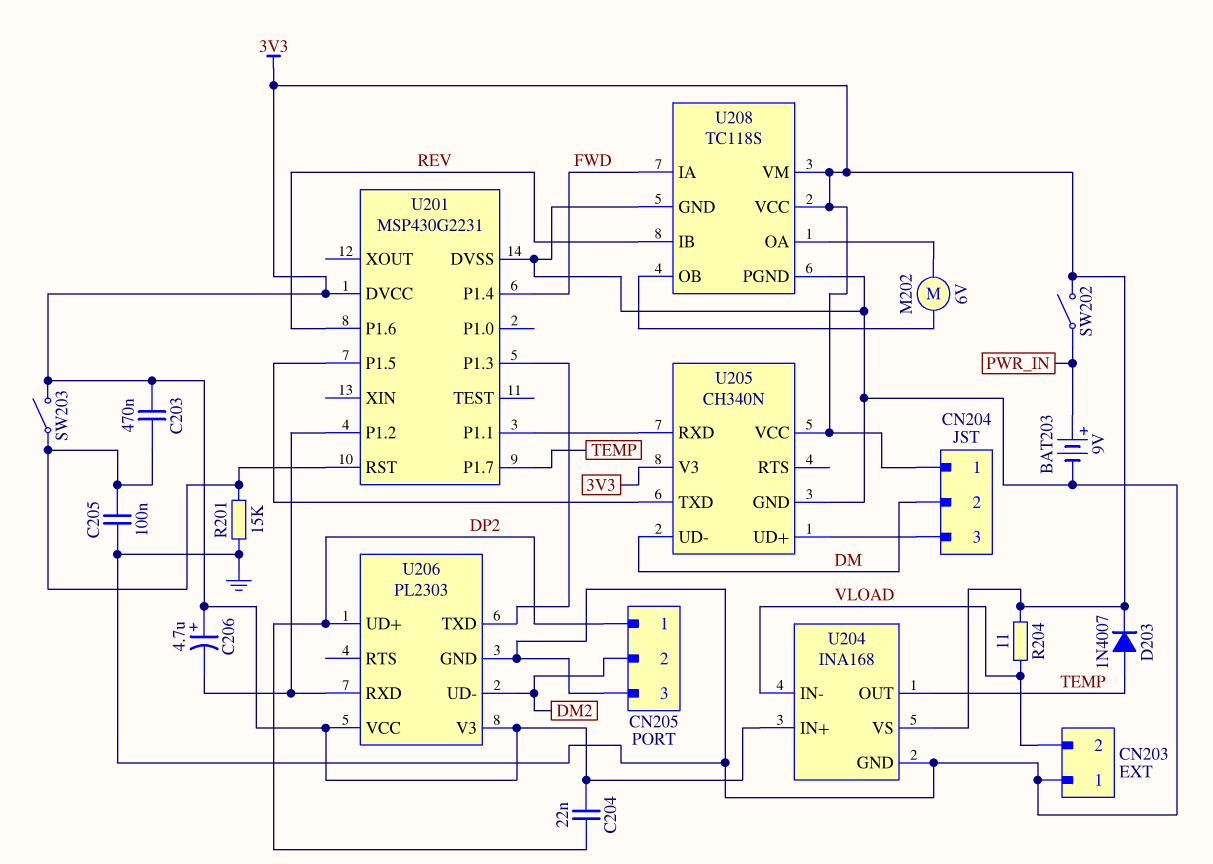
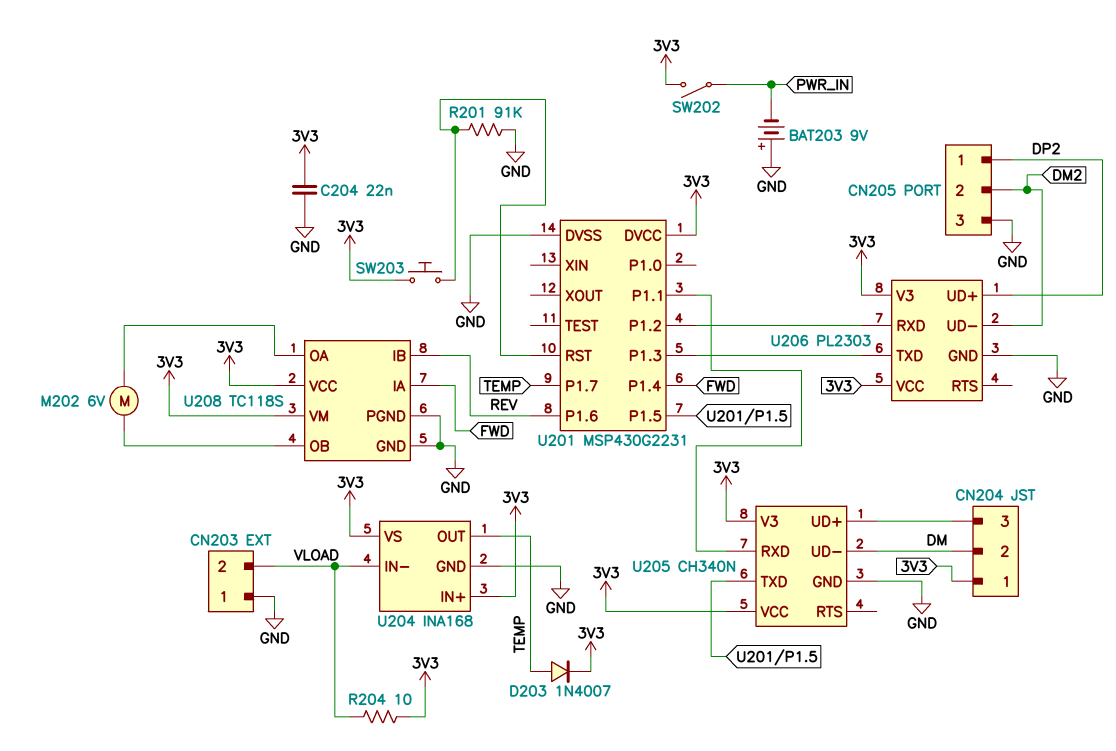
BAT203: 9V (plus PWR_IN, minus GND) -> 9V (plus GND, minus PWR_IN)
C203: 470nF (3V3, U201/RST) -> none
C204: 22nF (3V3, DP2) -> 22nF (3V3, GND)
C205: 100nF (GND, U201/RST) -> none
C206: 4.7uF (plus 3V3, minus U201/P1.2) -> none
R201: 15k (GND, U201/RST) -> 91k (GND, U201/RST)
R204: 11 (3V3, VLOAD) -> 10 (3V3, VLOAD)
SW203: switch (3V3, U201/RST) -> button (3V3, U201/RST)

